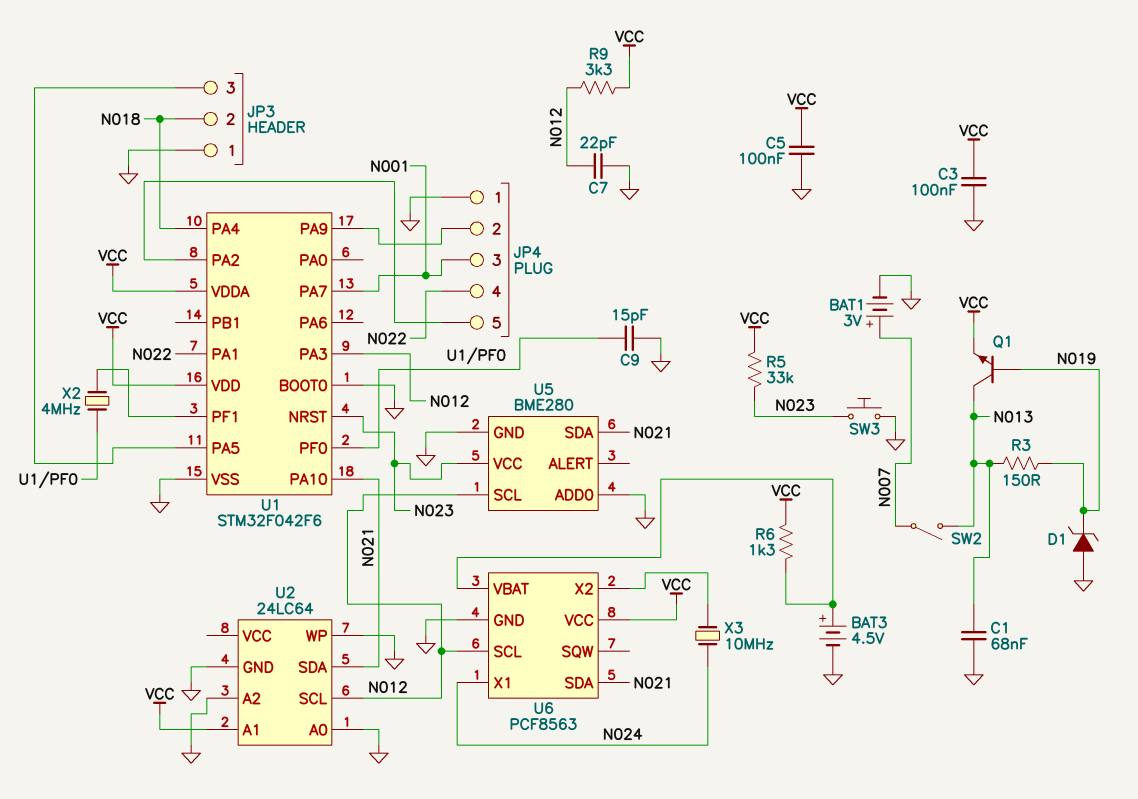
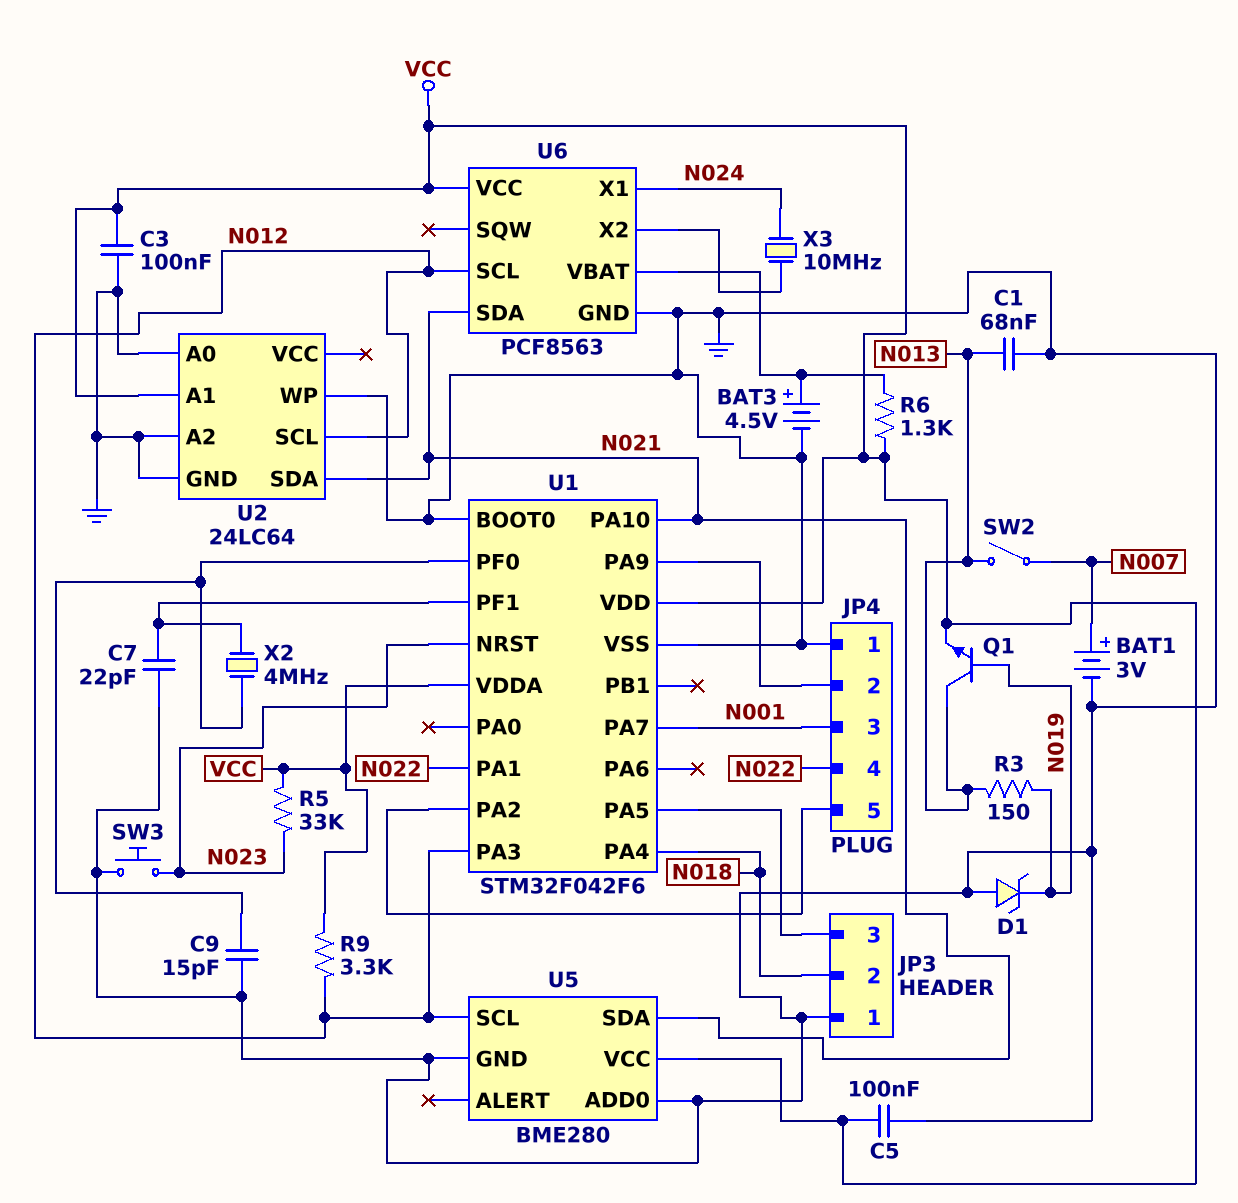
C7: 22pF (GND, N012) -> 22pF (GND, U1/PF1)
U5 pin VCC: N023 -> VCC

